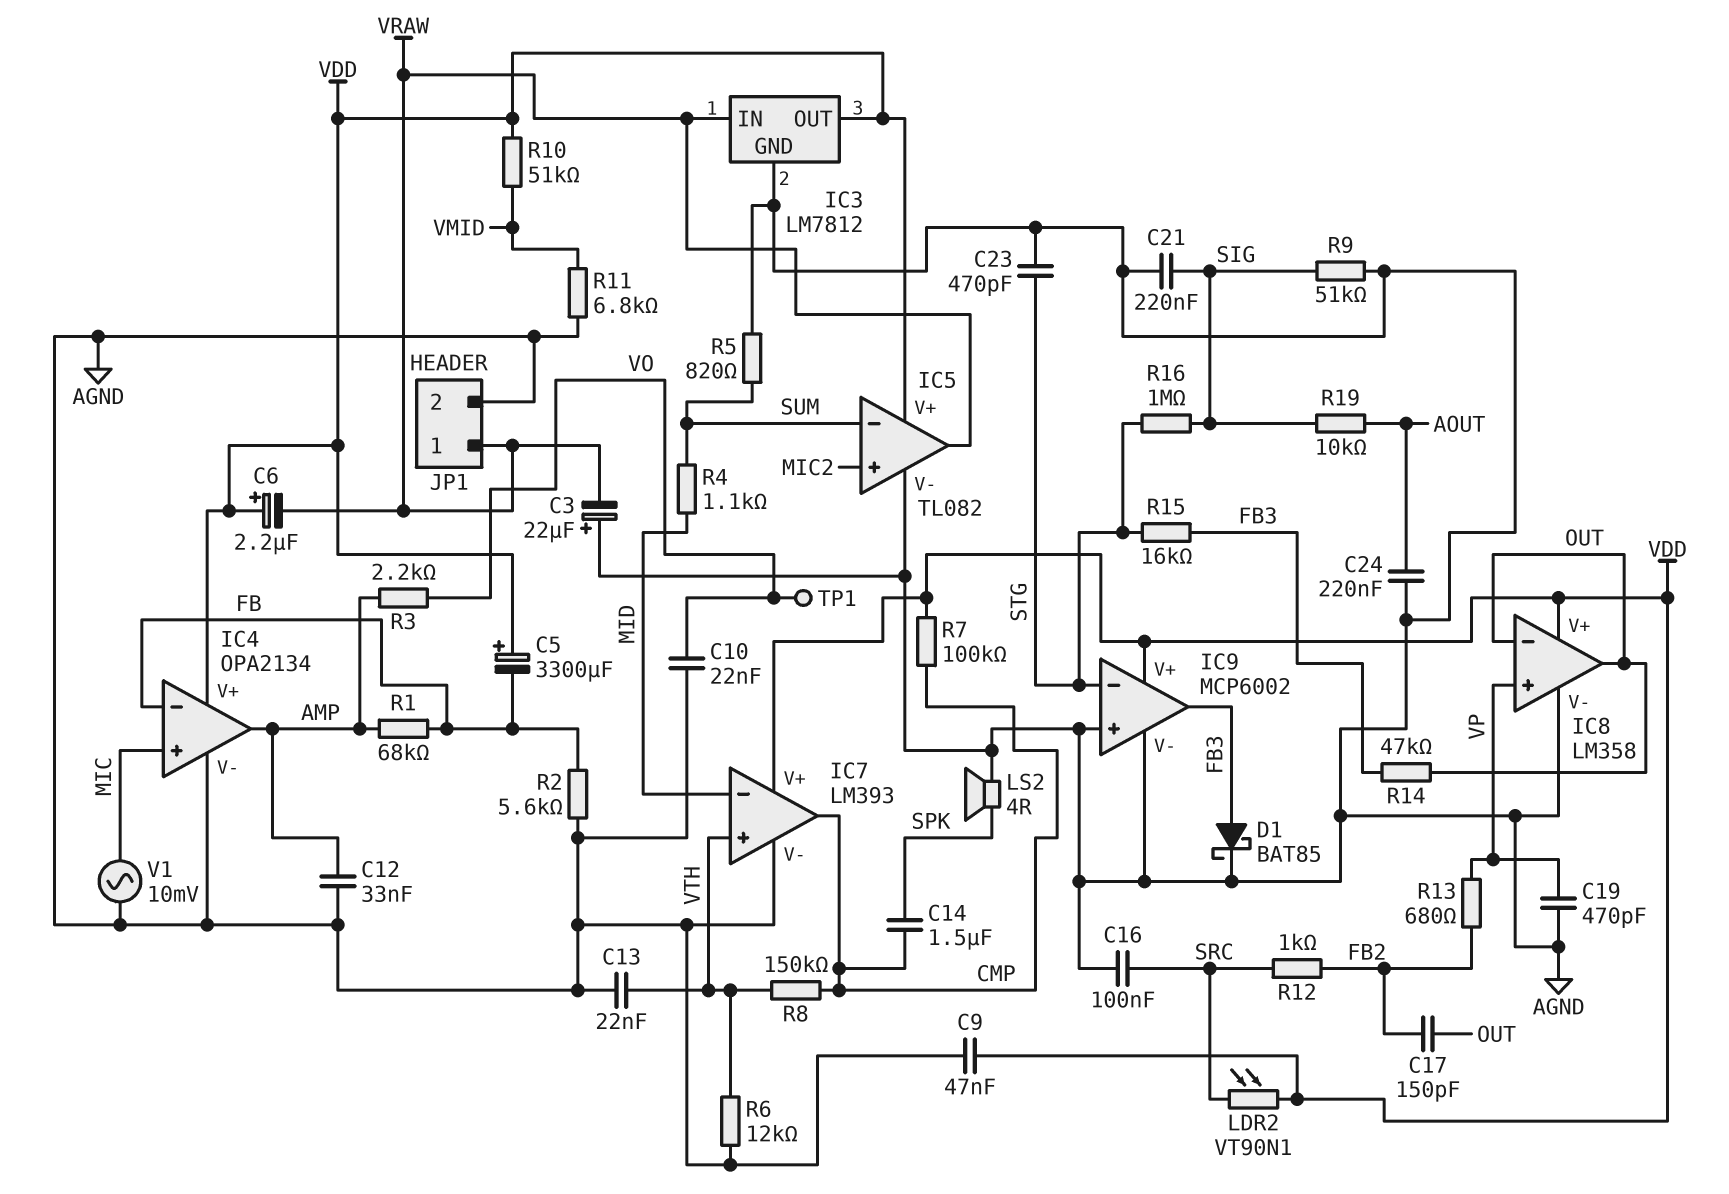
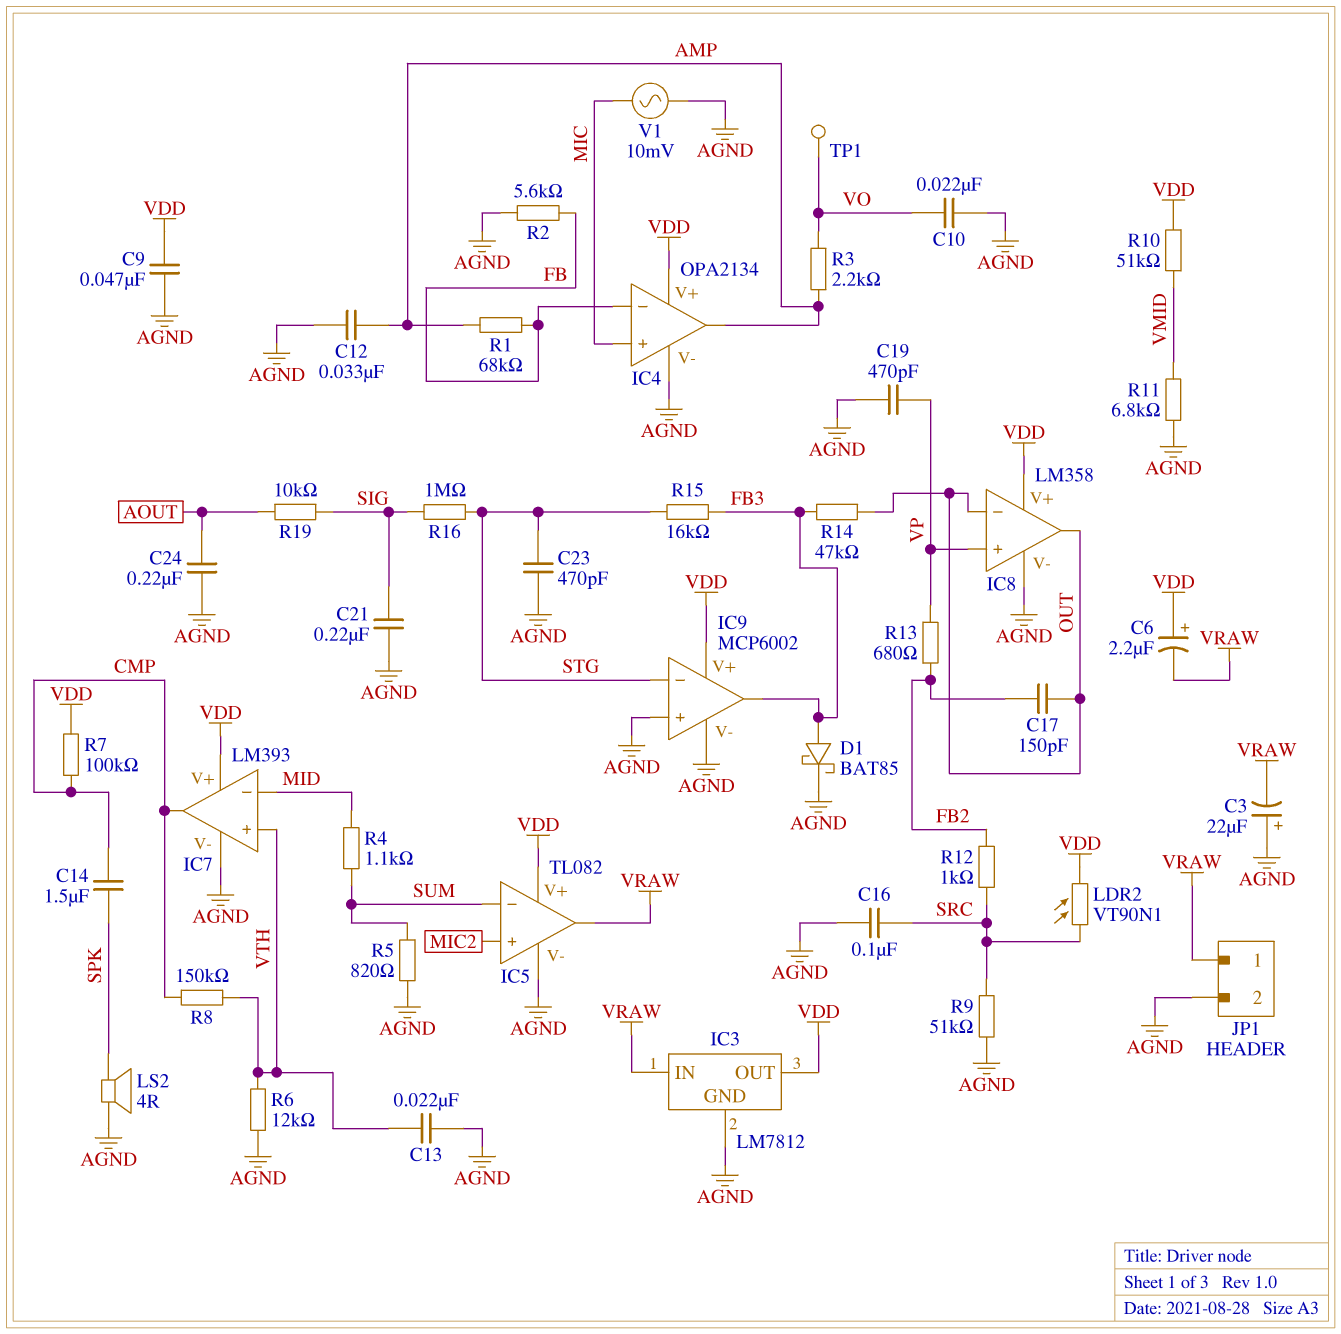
C5: 3300uF (plus VDD, minus FB) -> none
R9: 51k (AGND, SIG) -> 51k (AGND, SRC)

